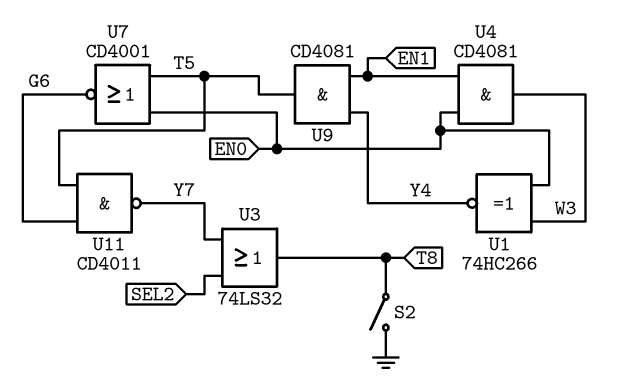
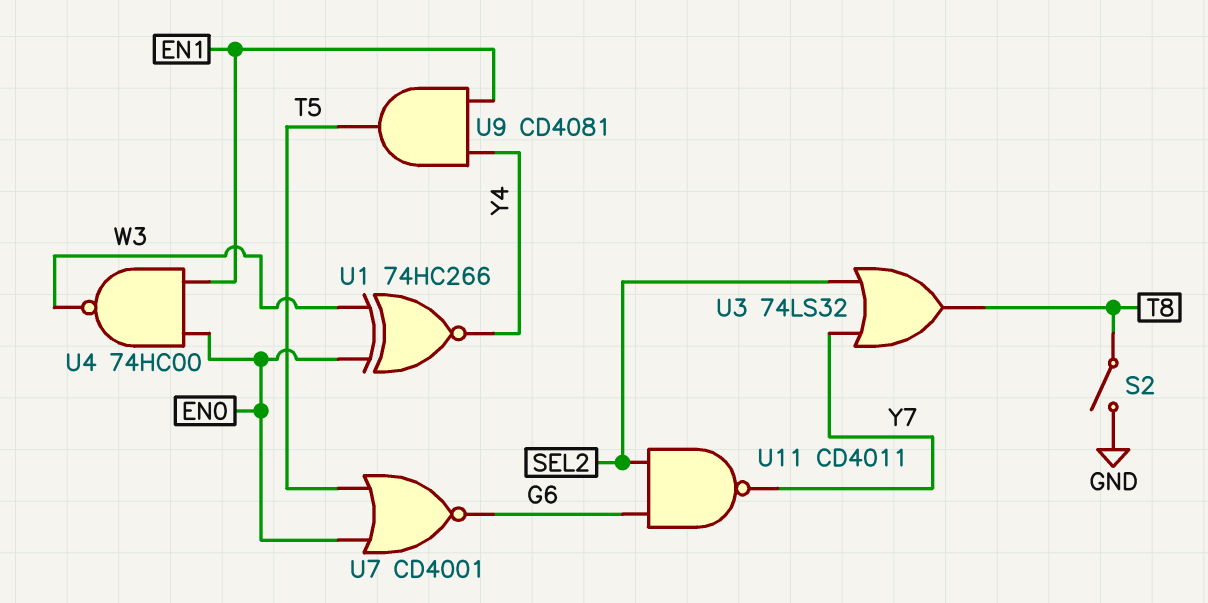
U4: AND CD4081 (in EN0, in EN1, out W3) -> NAND 74HC00 (in EN0, in EN1, out W3)
U11: NAND CD4011 (in G6, in T5, out Y7) -> NAND CD4011 (in G6, in SEL2, out Y7)

